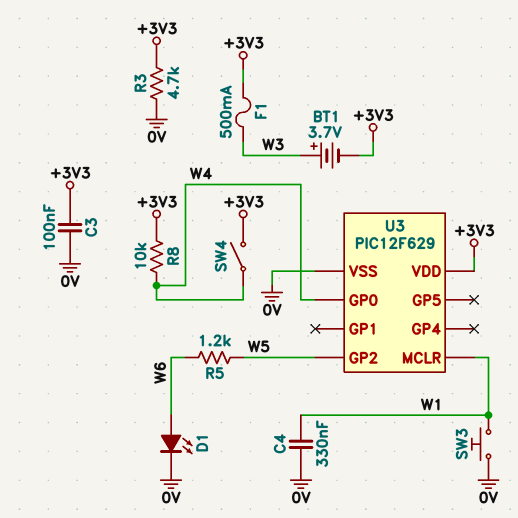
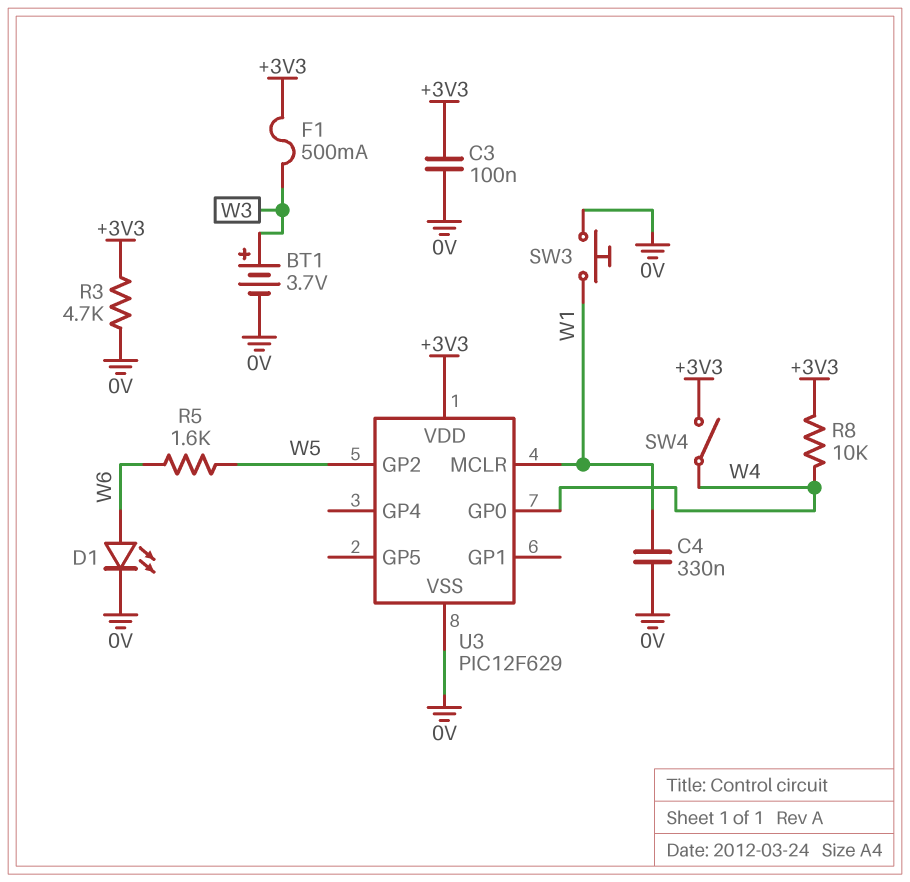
BT1: 3.7V (plus W3, minus +3V3) -> 3.7V (plus W3, minus 0V)
R5: 1.2k (W5, W6) -> 1.6k (W5, W6)

